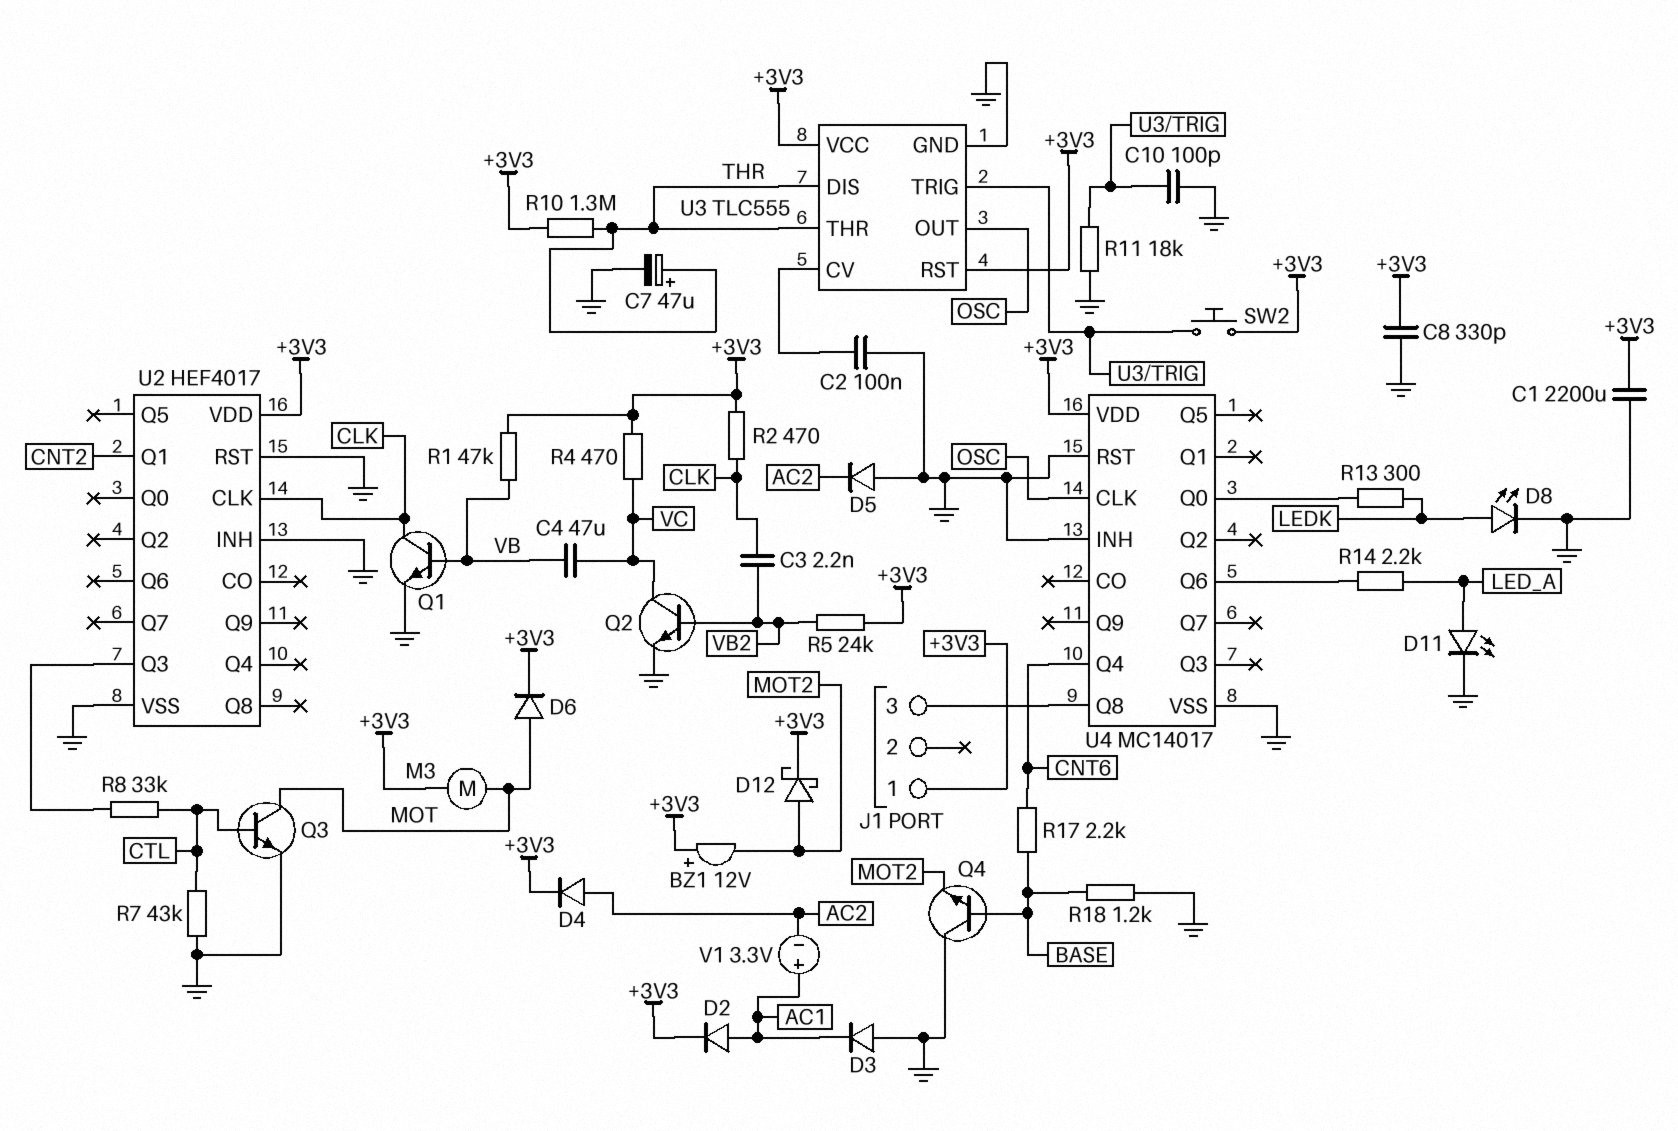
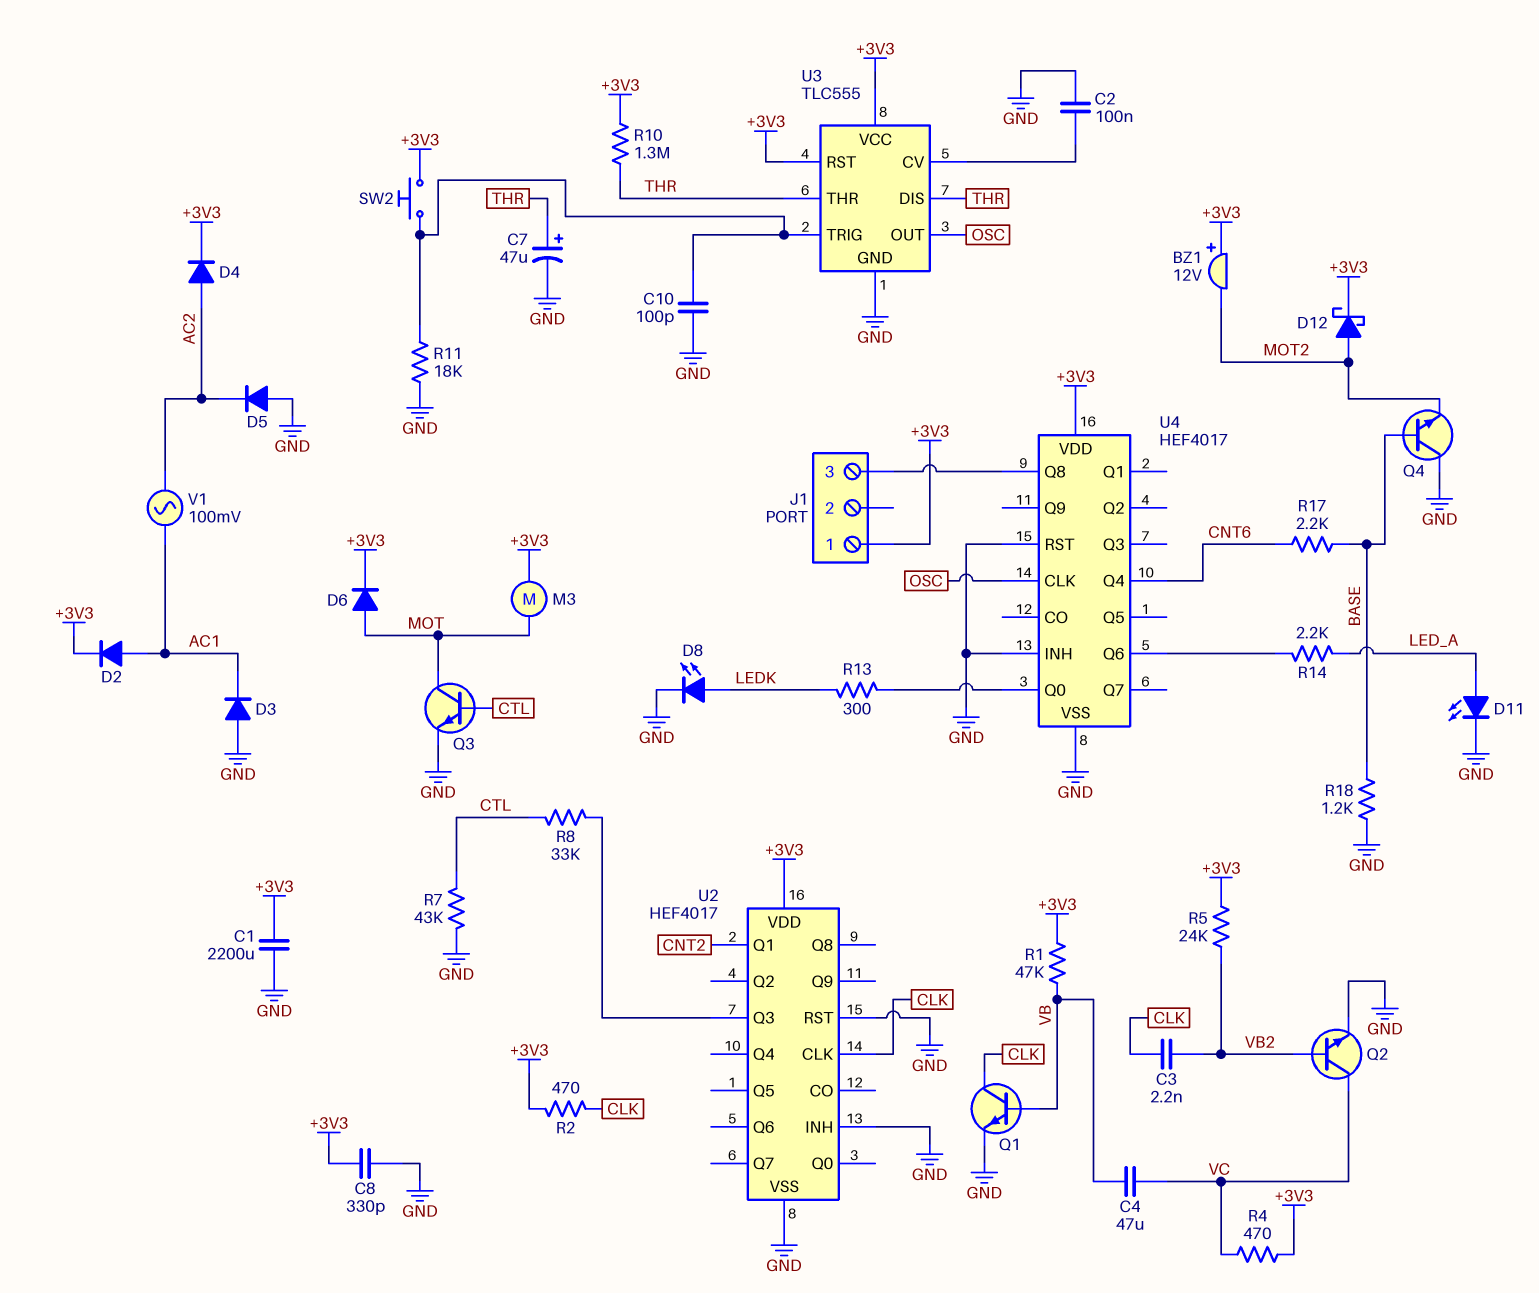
U4: MC14017 -> HEF4017
V1: 3.3V (plus AC1, minus AC2) -> AC 100mV (AC1, AC2)

